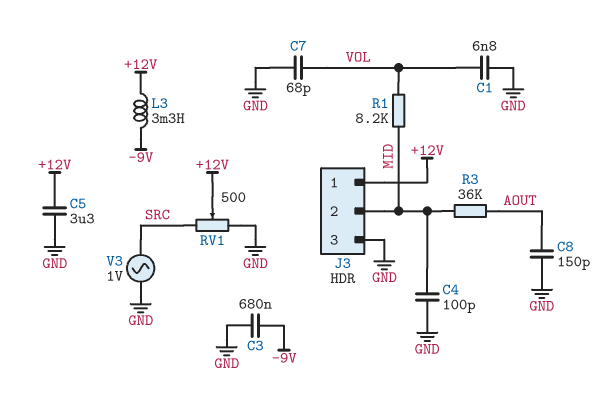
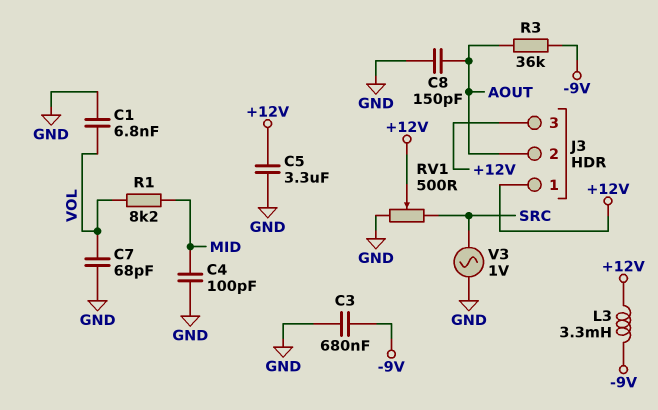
J3 pin 2: MID -> AOUT
J3 pin 3: GND -> +12V
R3: 36k (AOUT, MID) -> 36k (-9V, AOUT)

